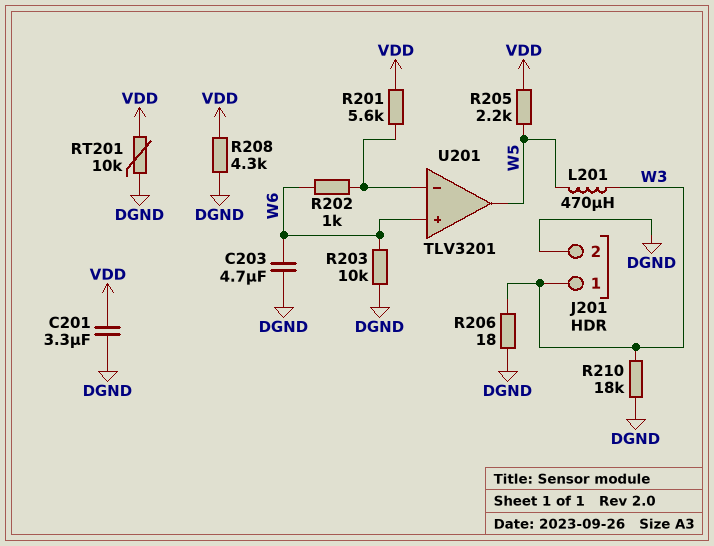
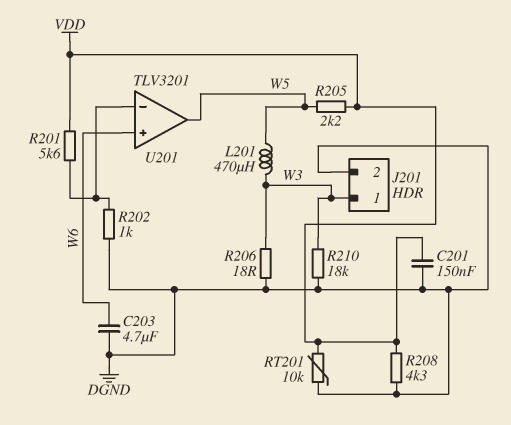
C201: 3.3uF (DGND, VDD) -> 150nF (DGND, VDD)
R202: 1k (U201/in-, W6) -> 1k (DGND, U201/in-)
R203: 10k (DGND, W6) -> none

